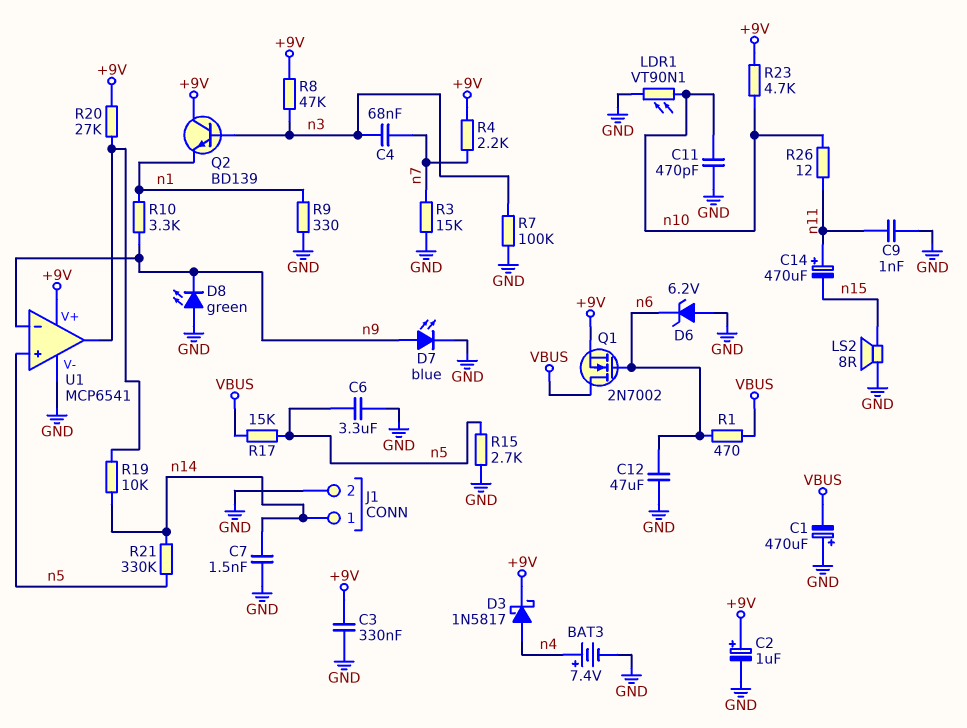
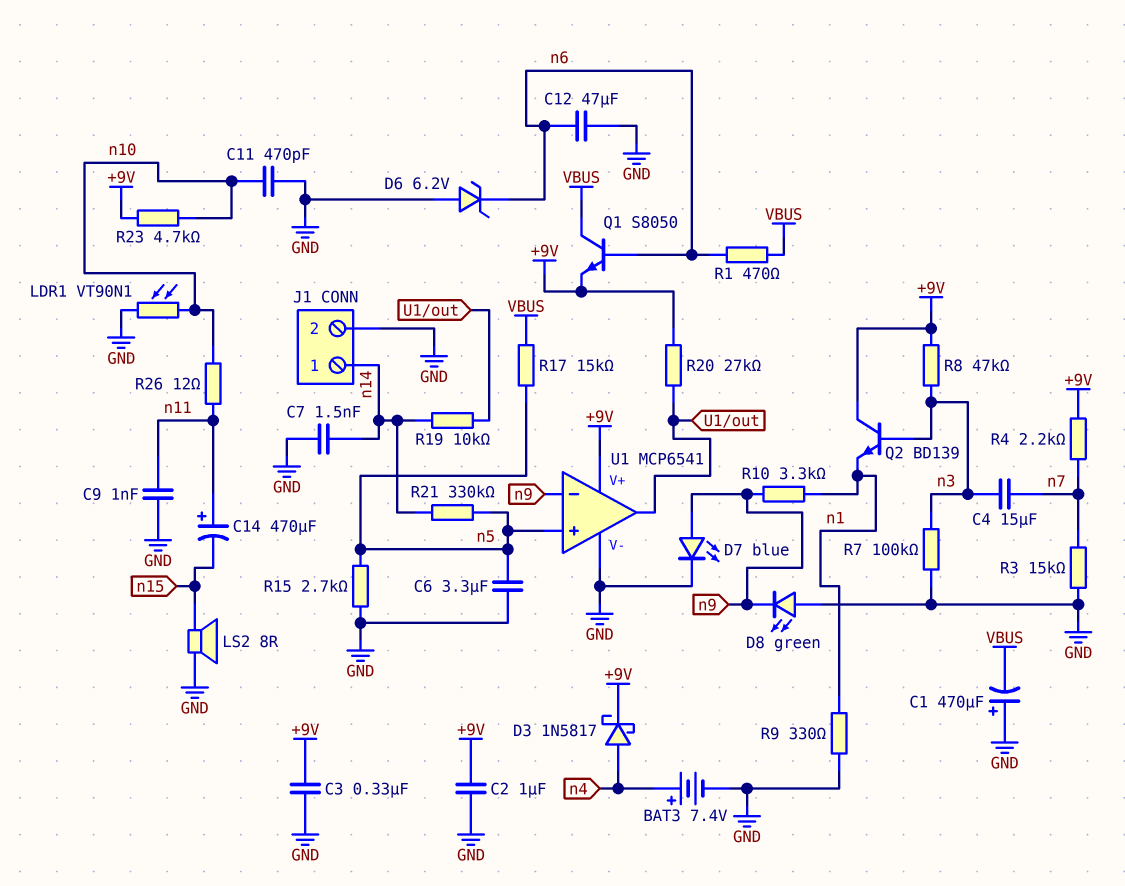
C2: 1uF (plus +9V, minus GND) -> 1uF (+9V, GND)
C4: 68nF (n3, n7) -> 15uF (n3, n7)
Q1: NMOS 2N7002 (G n6, D VBUS, S +9V) -> NPN S8050 (B n6, C VBUS, E +9V)

